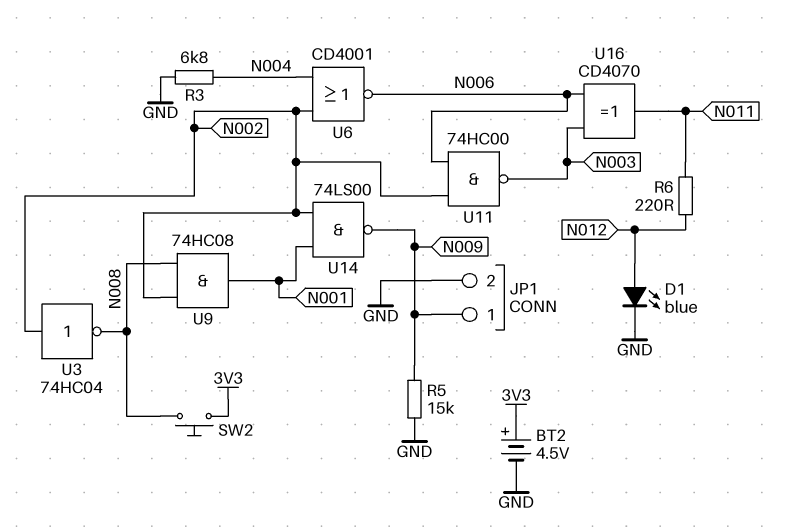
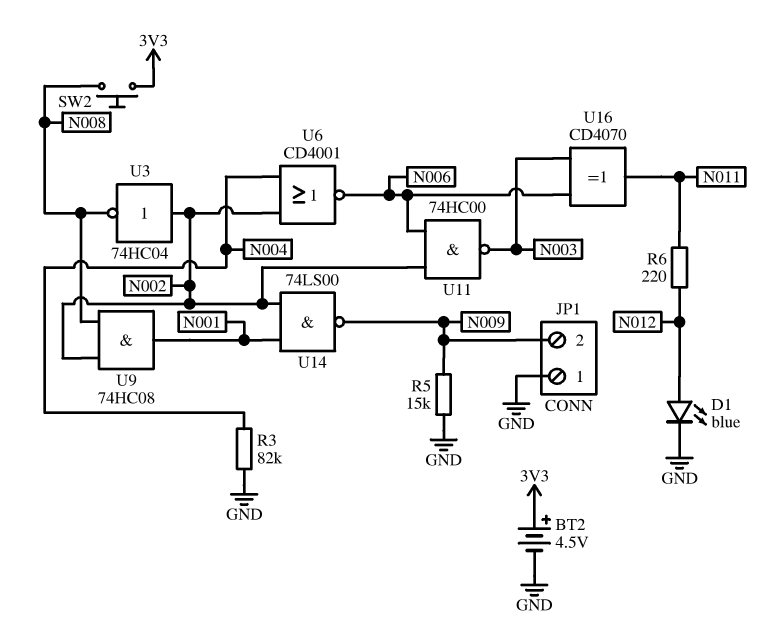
JP1 pin 1: N009 -> GND
JP1 pin 2: GND -> N009
R3: 6.8k (GND, N004) -> 82k (GND, N004)

